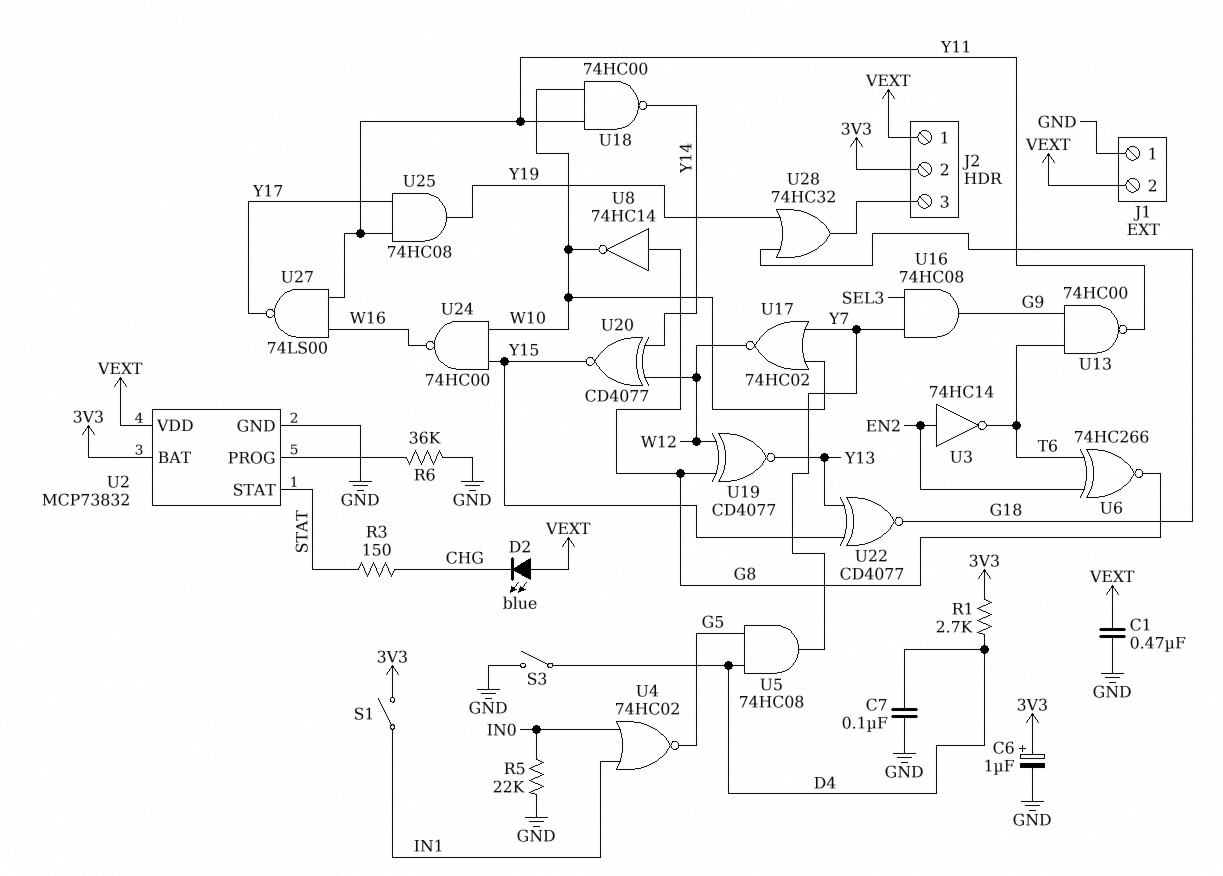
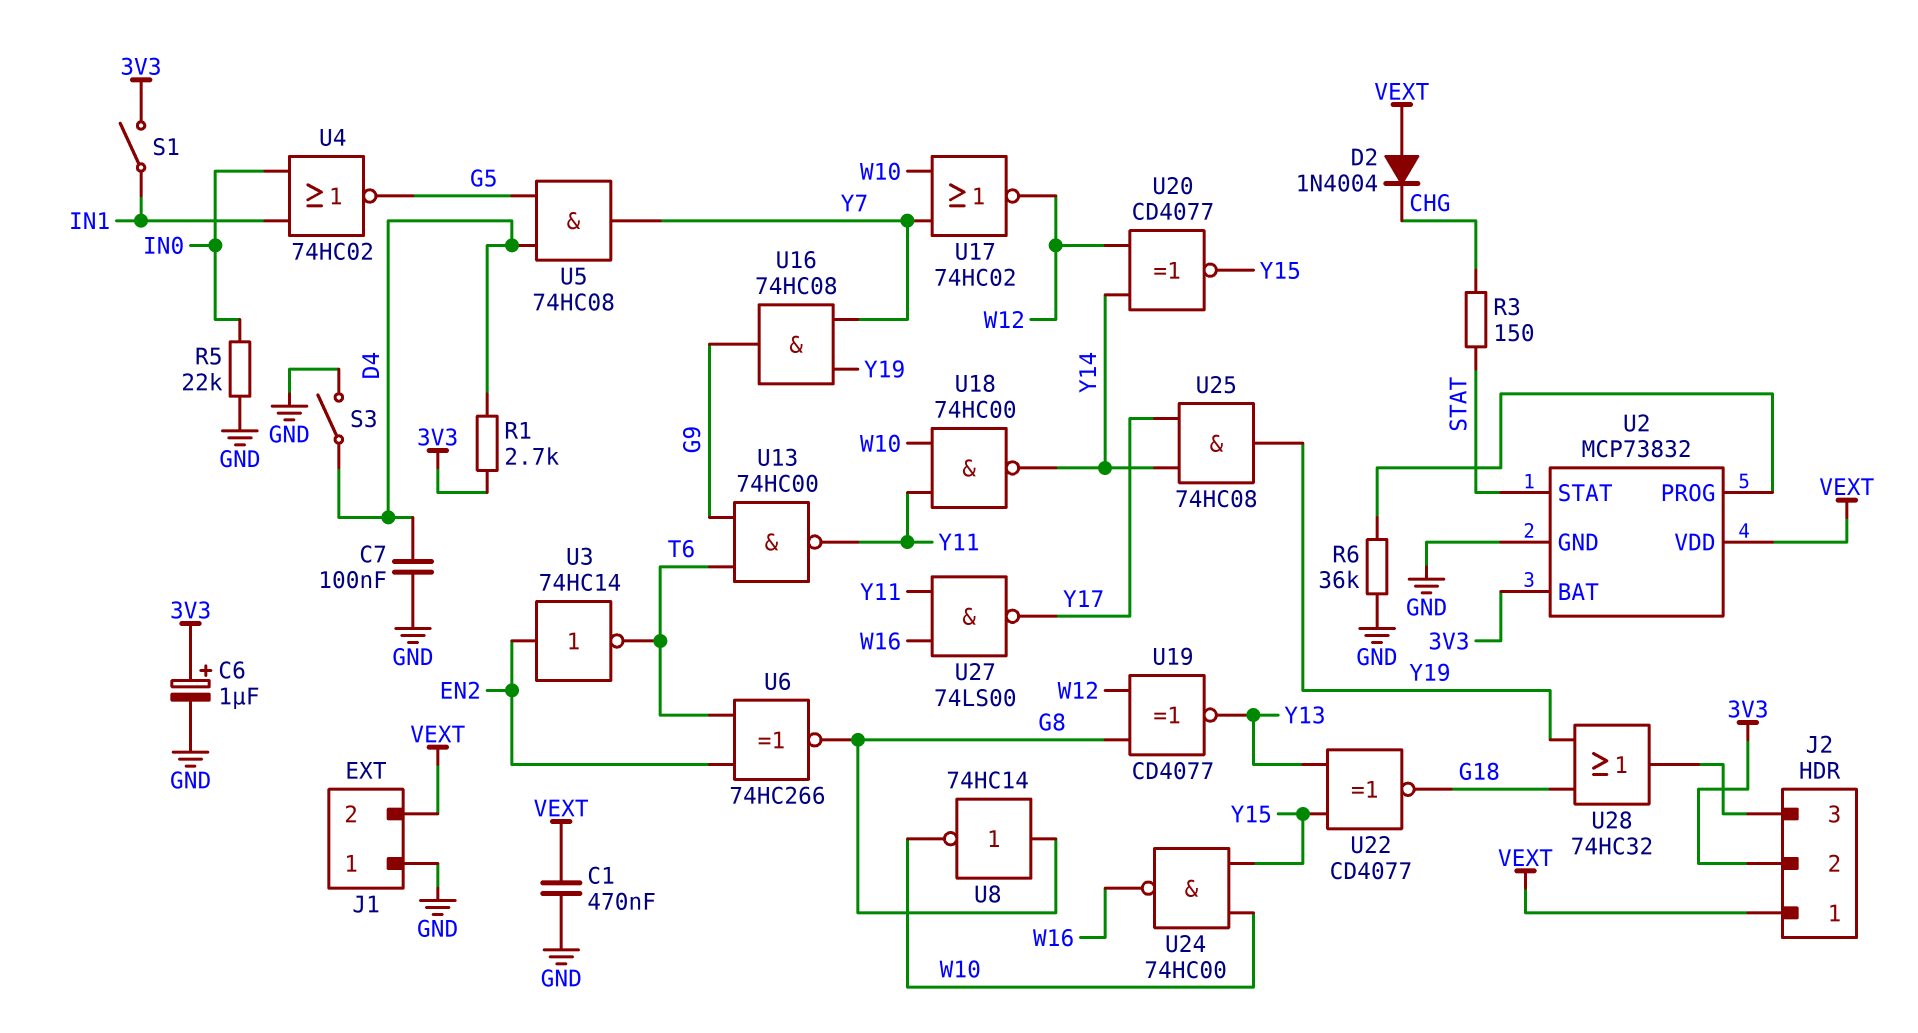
D2: LED blue (A VEXT, K CHG) -> diode 1N4004 (A VEXT, K CHG)
U16: AND 74HC08 (in SEL3, in Y7, out G9) -> AND 74HC08 (in Y7, in Y19, out G9)
U25: AND 74HC08 (in Y11, in Y17, out Y19) -> AND 74HC08 (in Y14, in Y17, out Y19)

